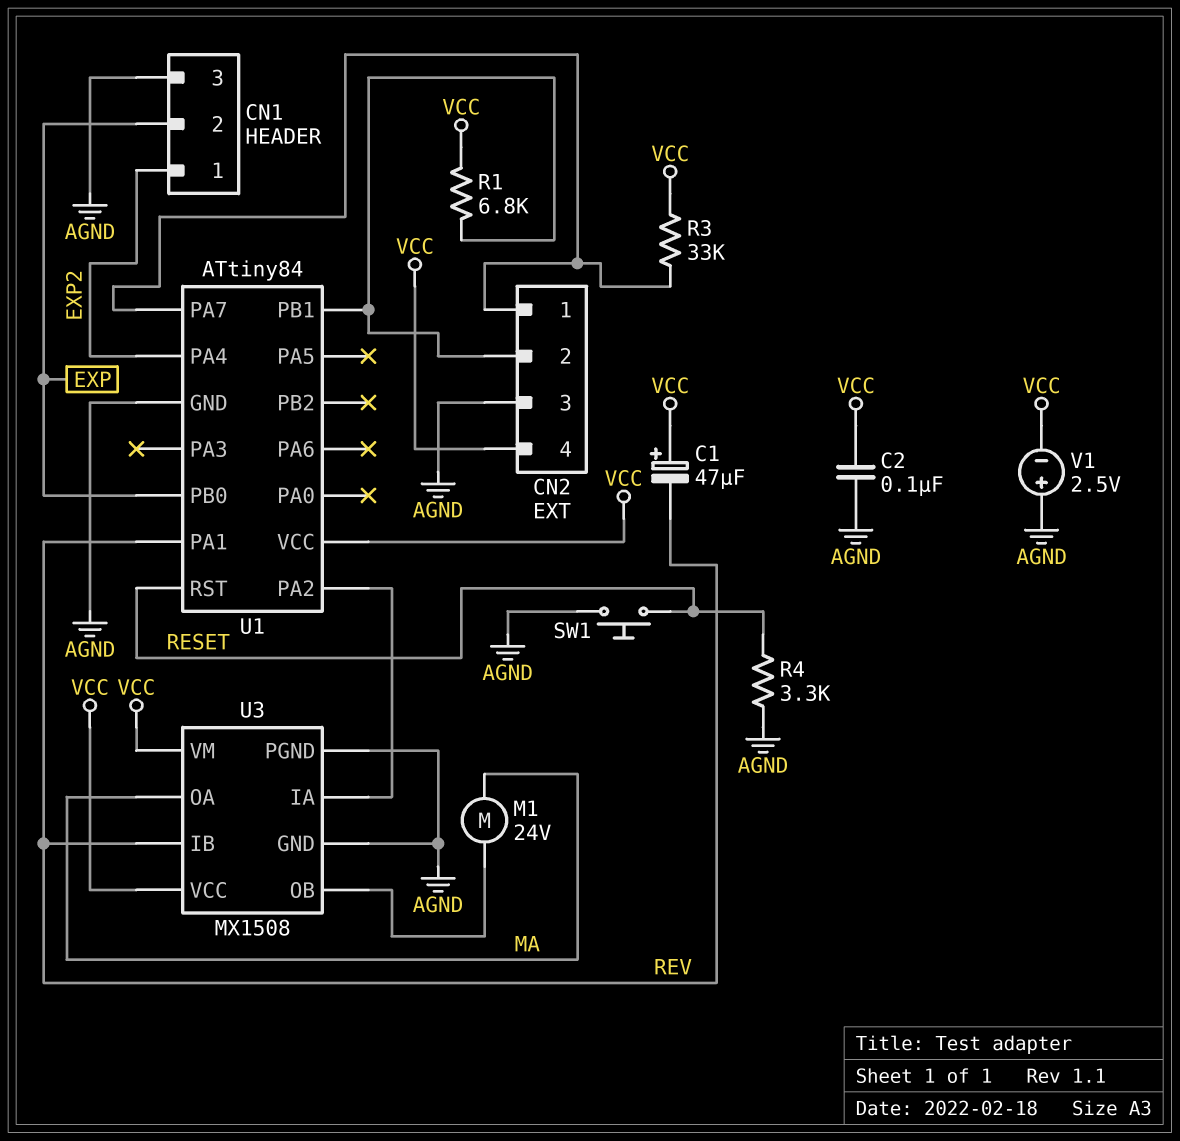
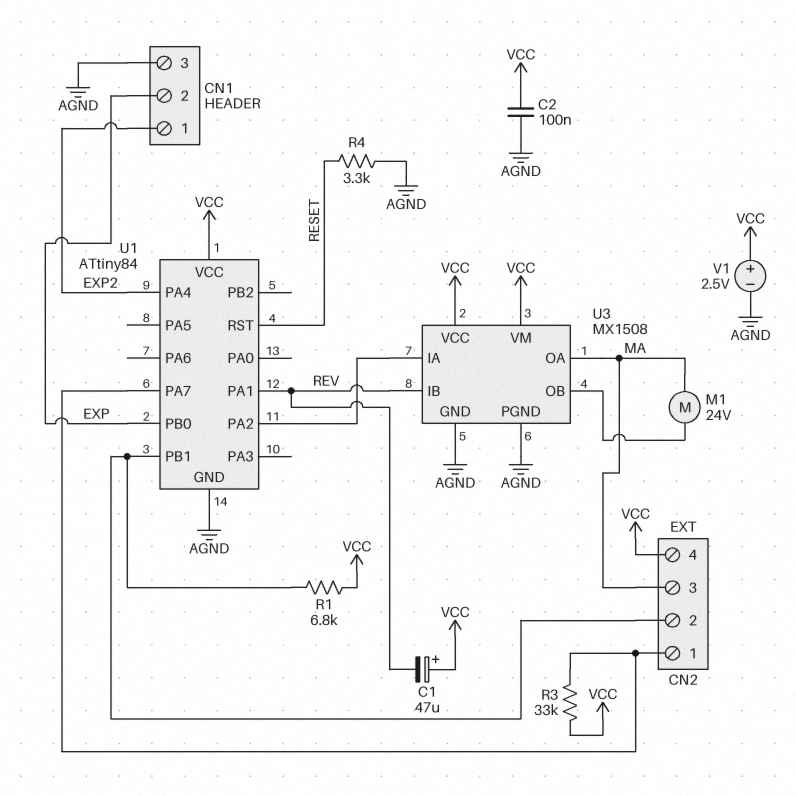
CN2 pin 3: AGND -> MA
SW1: button (AGND, RESET) -> none
V1: 2.5V (plus AGND, minus VCC) -> 2.5V (plus VCC, minus AGND)

